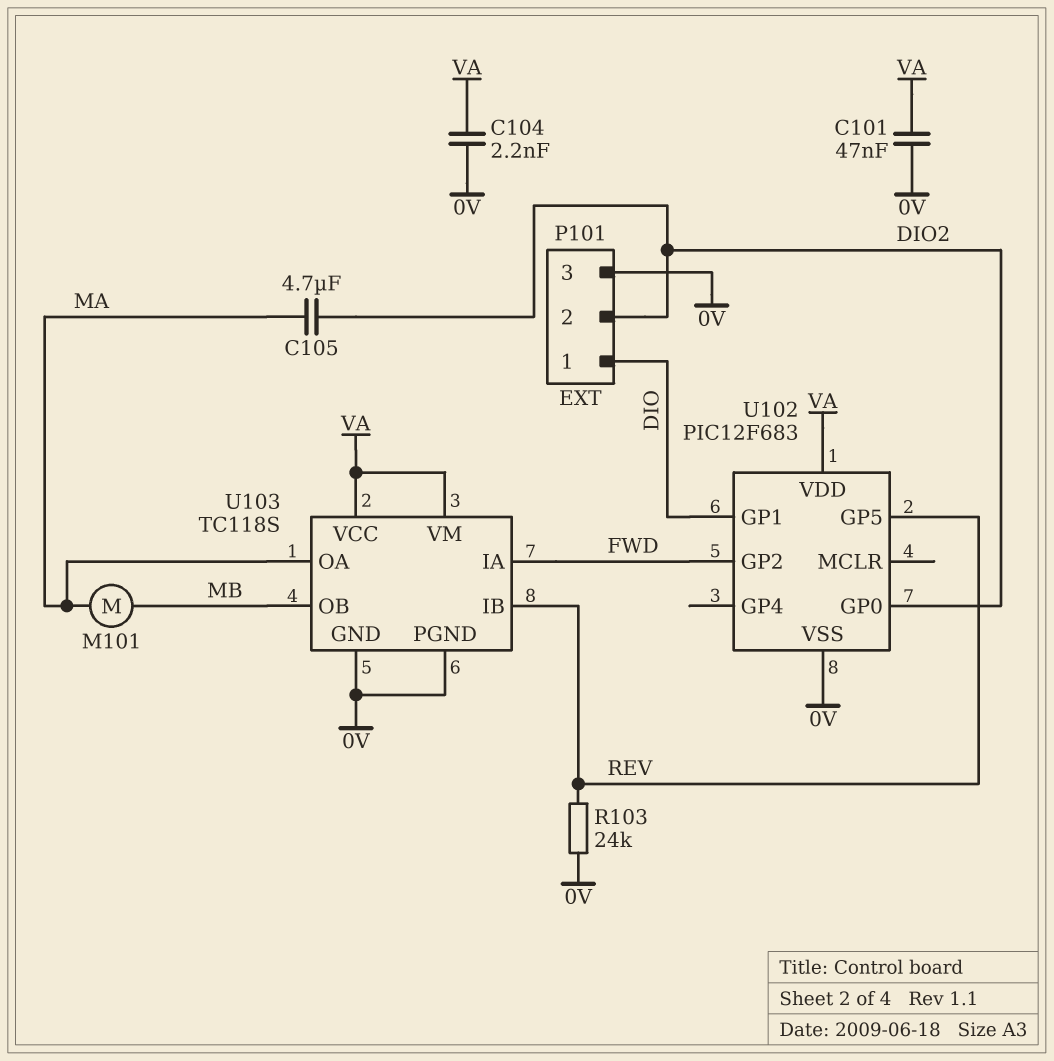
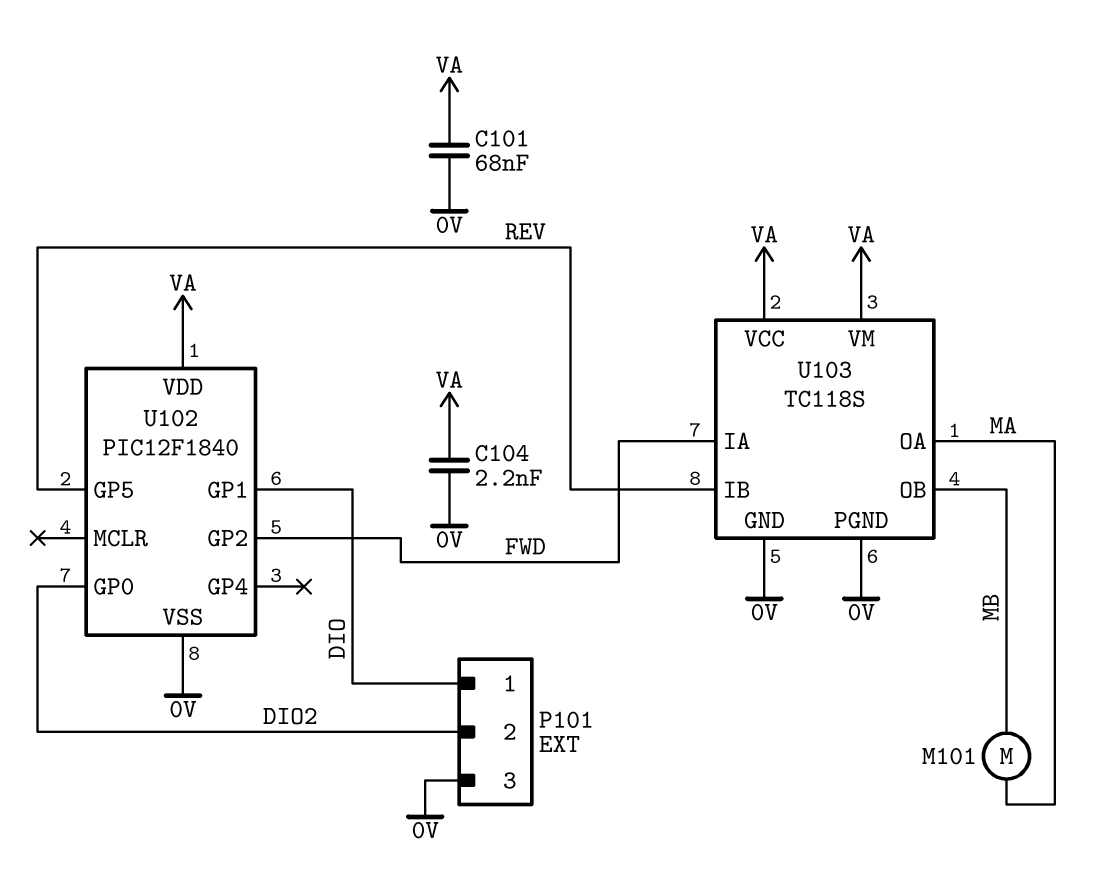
C101: 47nF (0V, VA) -> 68nF (0V, VA)
C105: 4.7uF (DIO2, MA) -> none
R103: 24k (0V, REV) -> none
U102: PIC12F683 -> PIC12F1840

